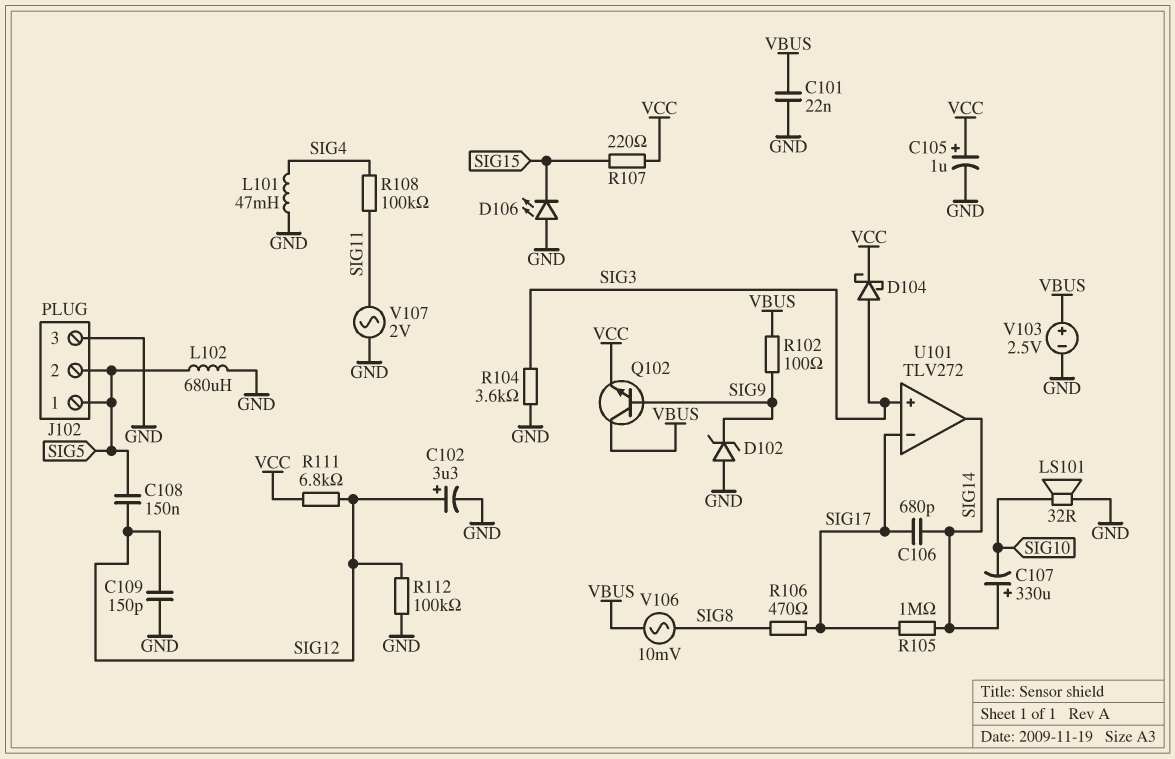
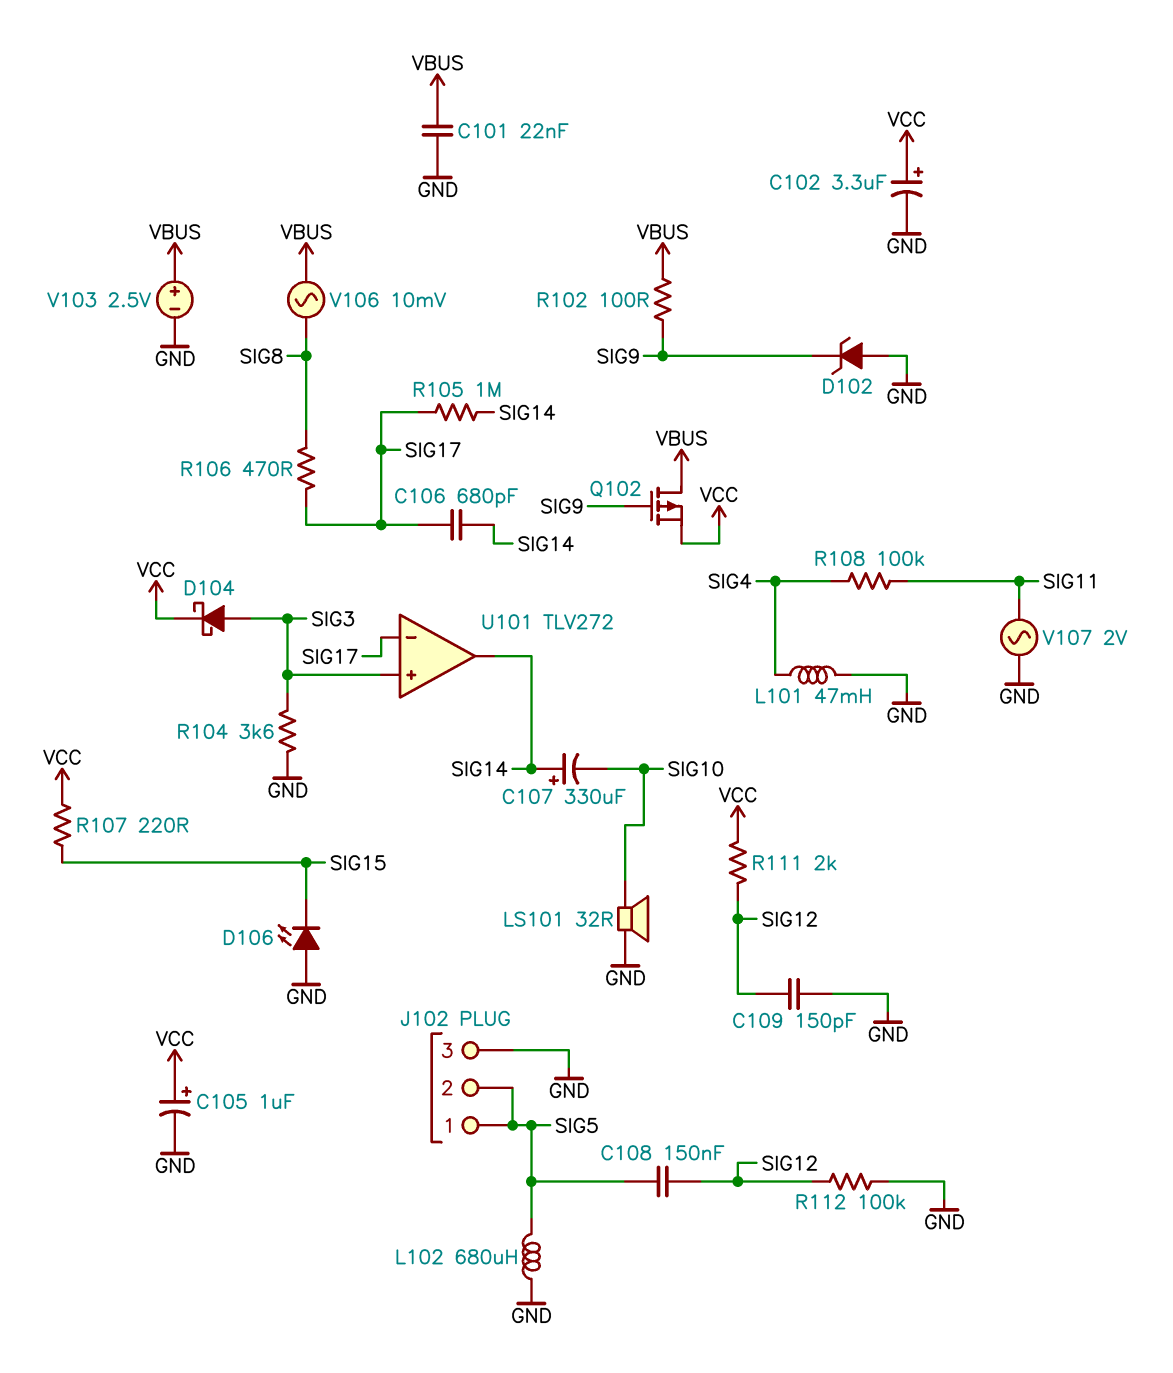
C102: 3.3uF (plus SIG12, minus GND) -> 3.3uF (plus VCC, minus GND)
Q102: NPN (B SIG9, C VBUS, E VCC) -> PMOS (G SIG9, D VBUS, S VCC)
R111: 6.8k (SIG12, VCC) -> 2k (SIG12, VCC)

